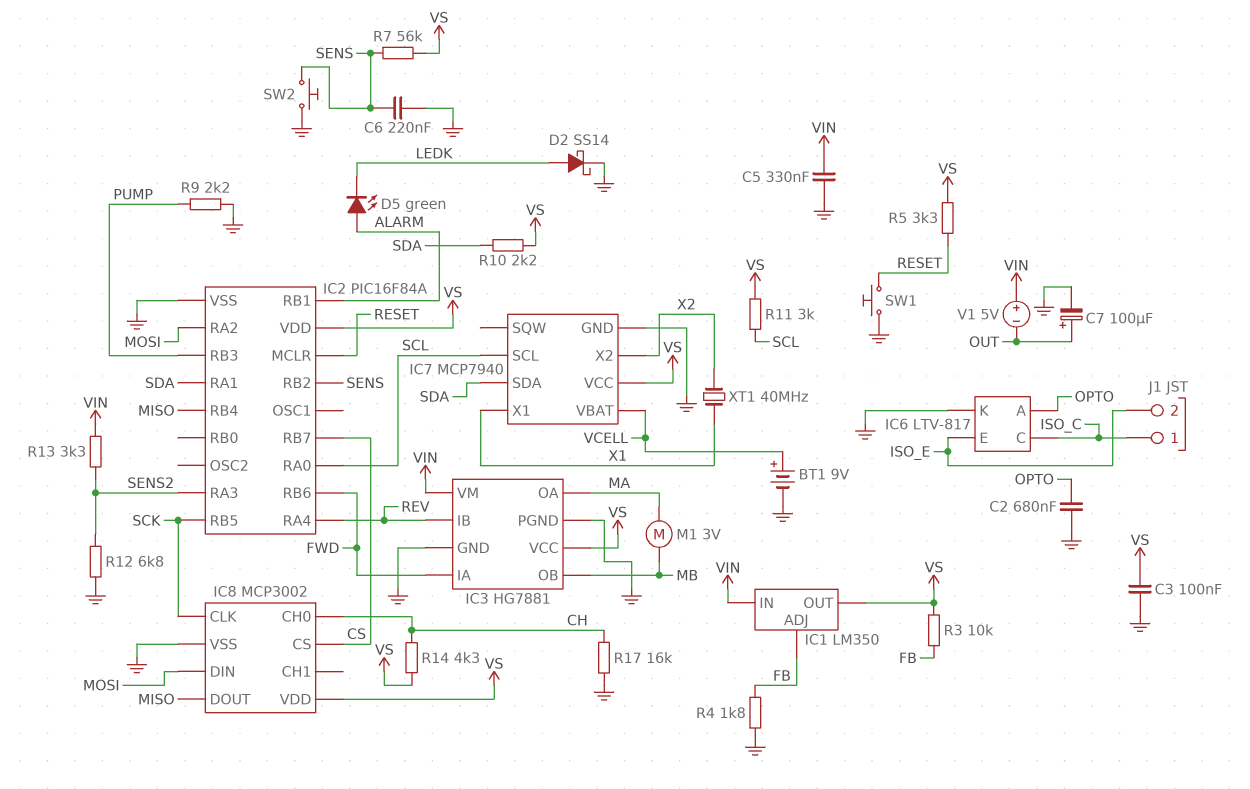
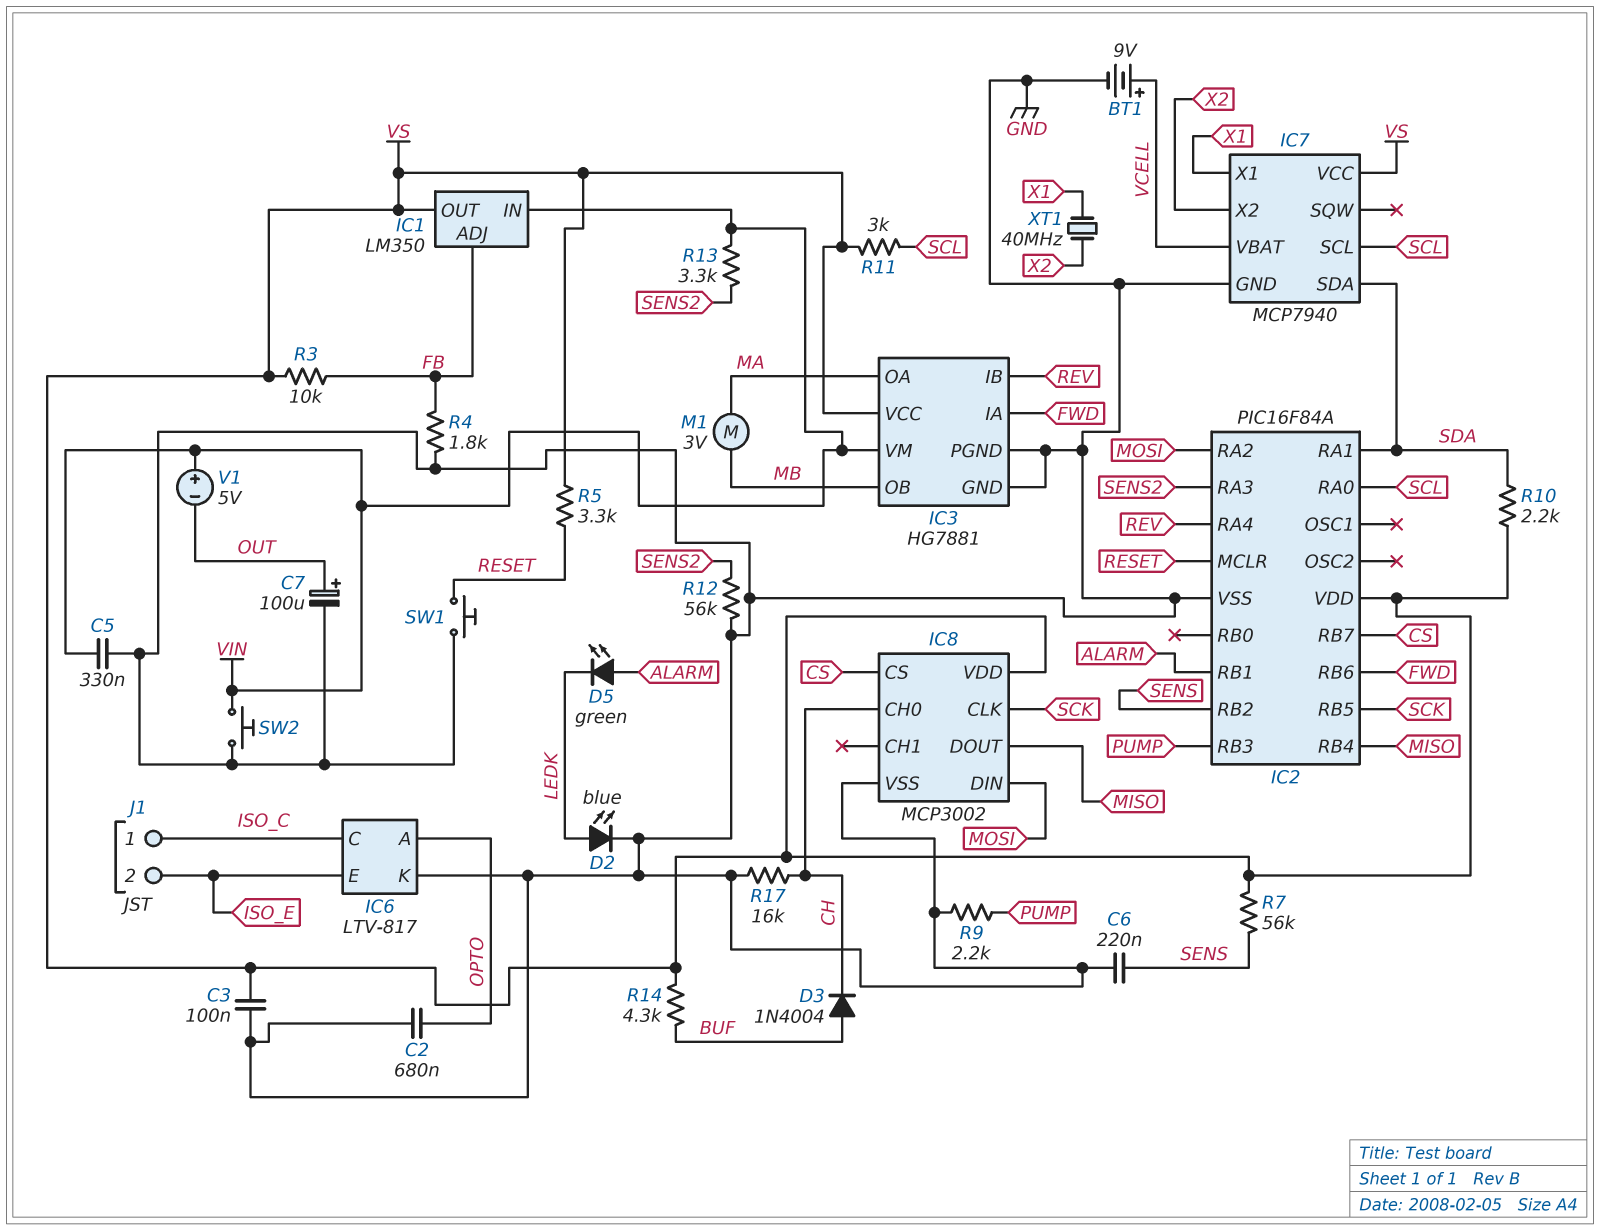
D2: schottky SS14 (A LEDK, K GND) -> LED blue (A LEDK, K GND)
D3: none -> diode 1N4004 (A BUF, K CH)
R12: 6.8k (GND, SENS2) -> 56k (GND, SENS2)
R14: 4.3k (CH, VS) -> 4.3k (BUF, VS)
SW2: button (GND, SENS) -> button (GND, VIN)

